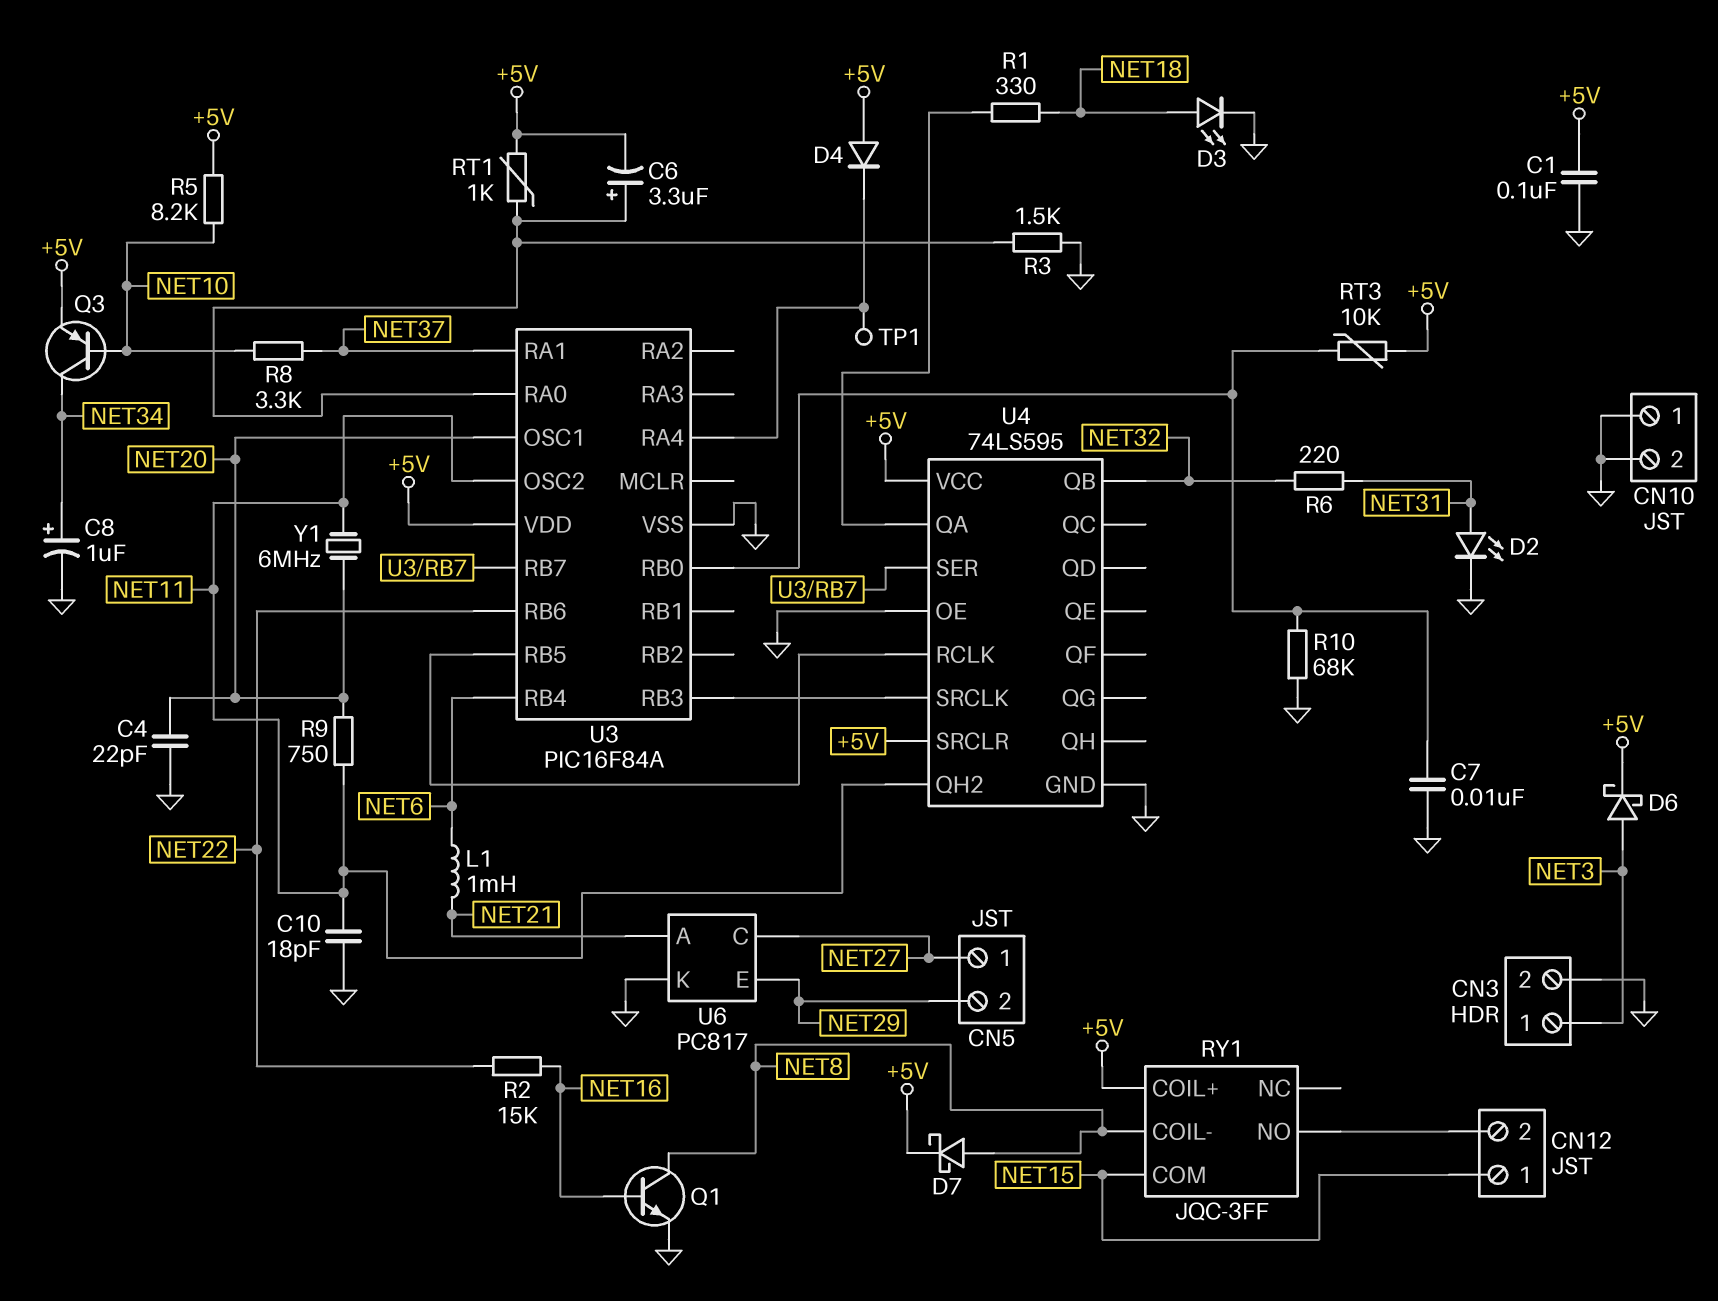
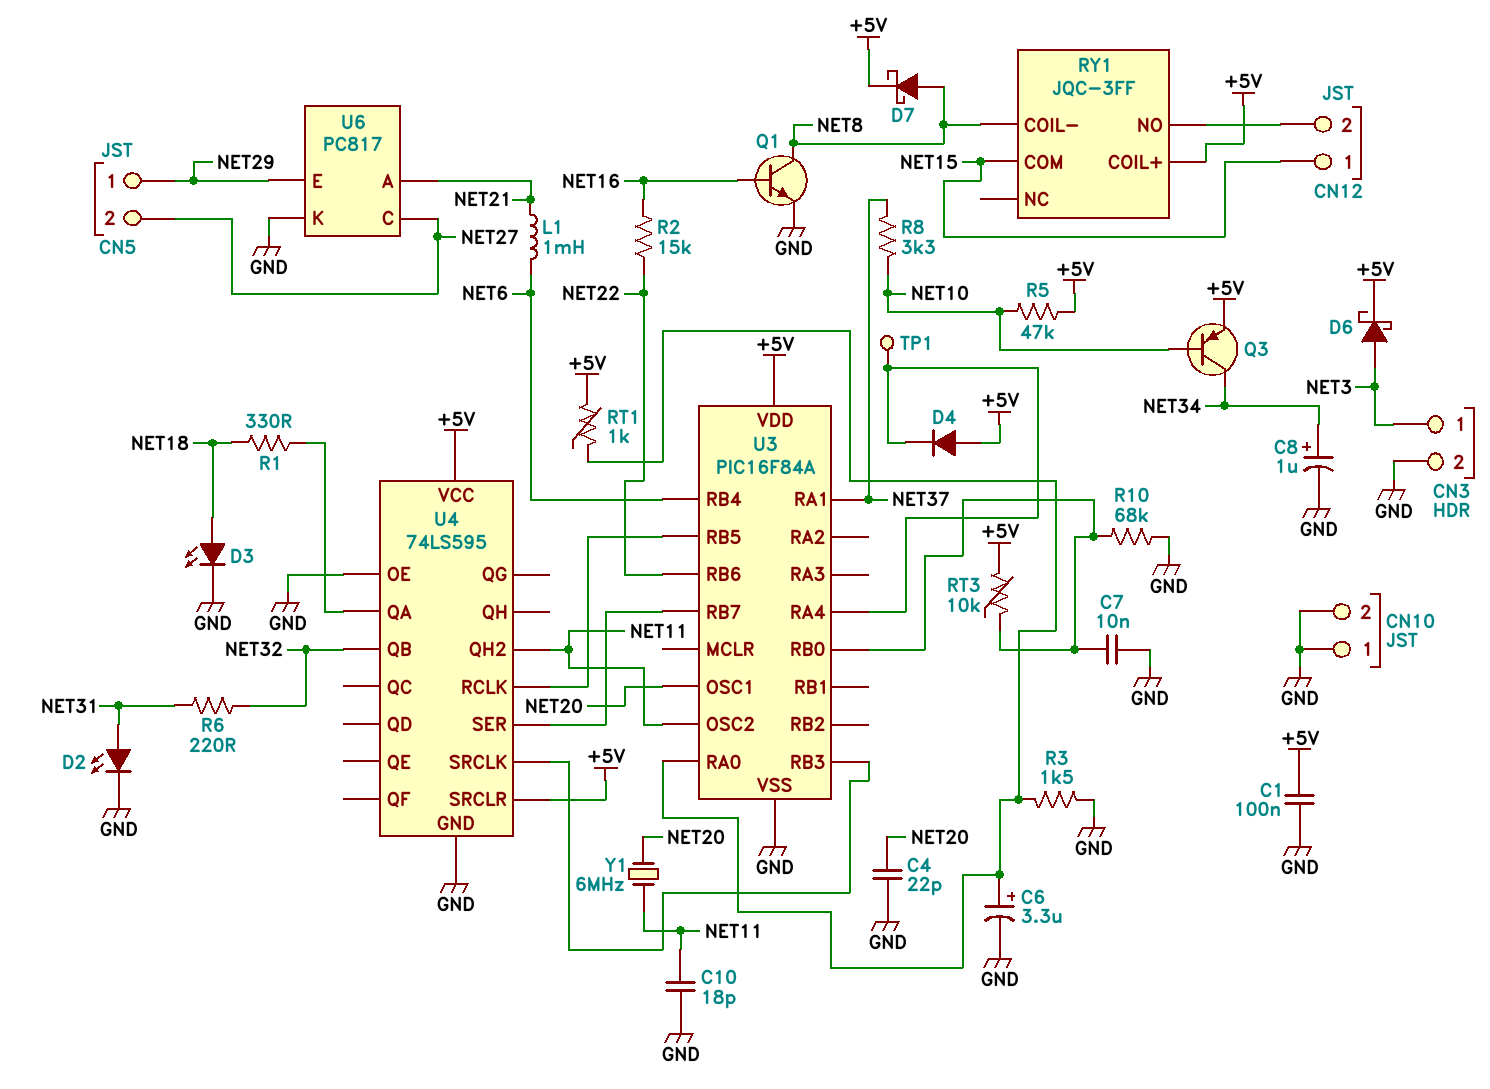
C6: 3.3uF (plus U3/RA0, minus +5V) -> 3.3uF (plus U3/RA0, minus GND)
CN5 pin 1: NET27 -> NET29
CN5 pin 2: NET29 -> NET27
R5: 8.2k (+5V, NET10) -> 47k (+5V, NET10)
R9: 750 (NET11, NET20) -> none

